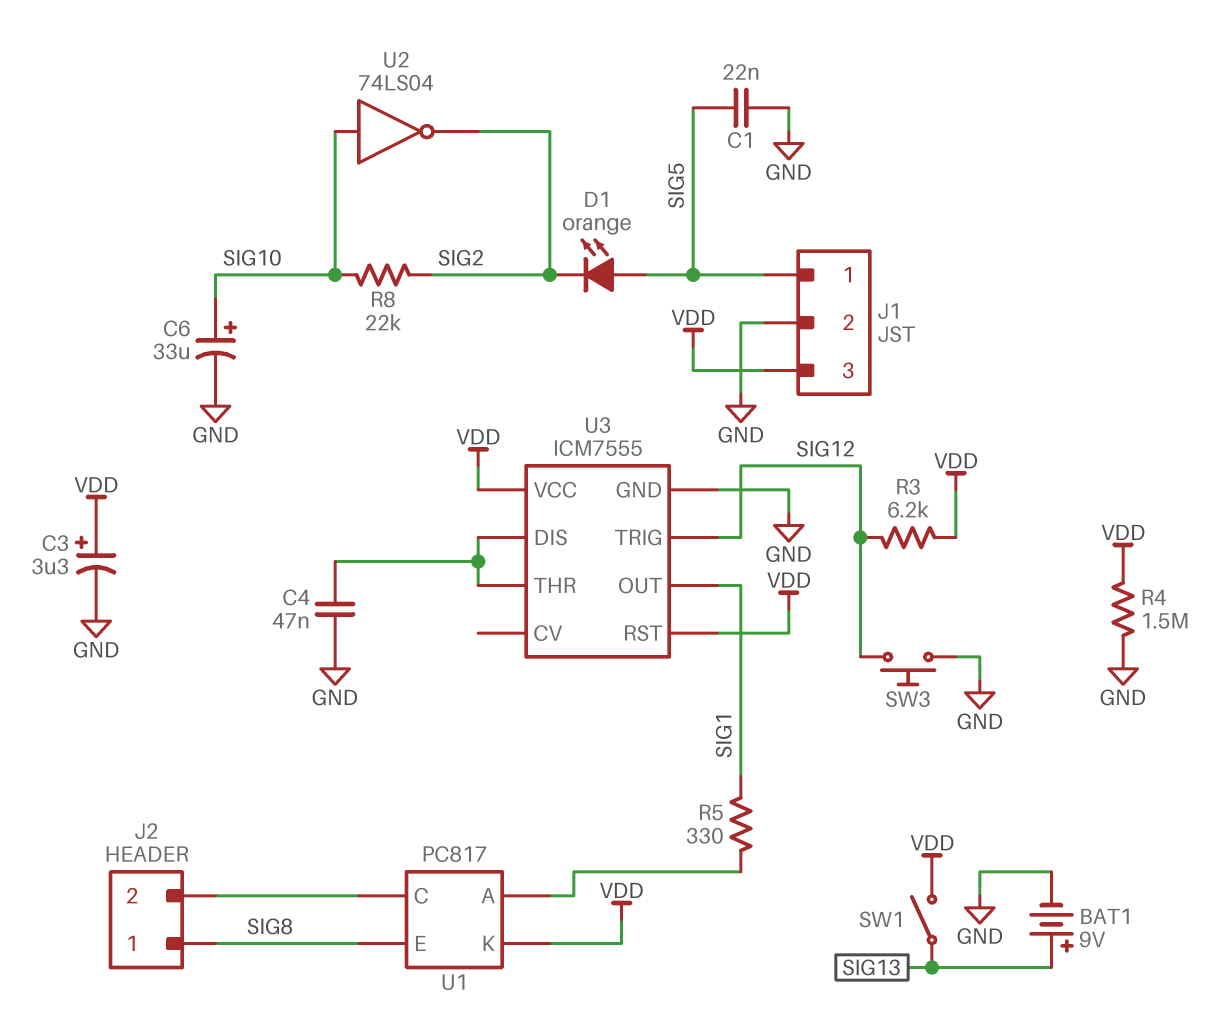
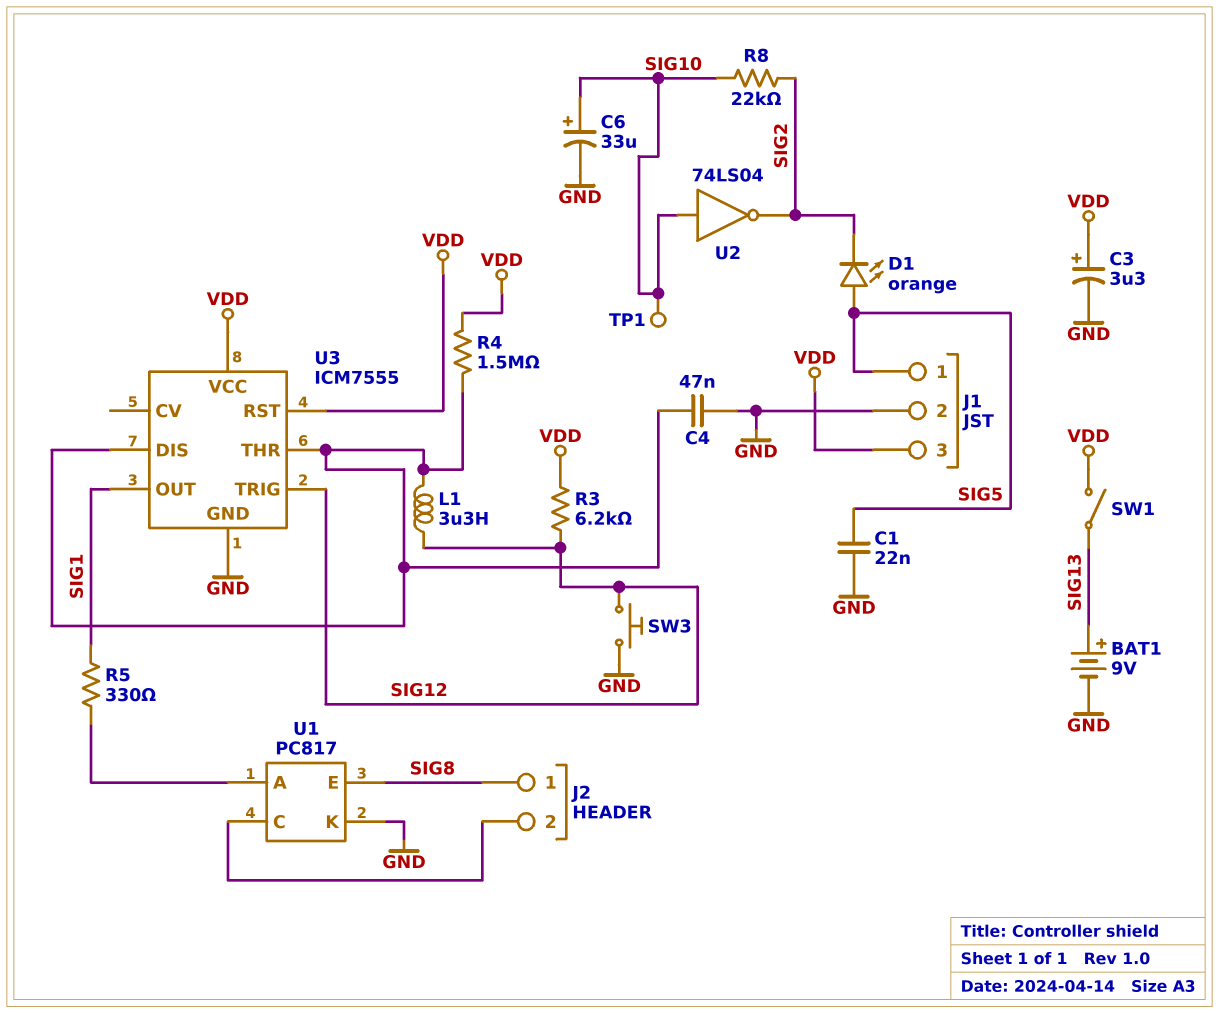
L1: none -> 3.3uH (SIG12, U3/DIS)
R4: 1.5M (GND, VDD) -> 1.5M (U3/DIS, VDD)
TP1: none -> test point (SIG10)
U1 pin K: VDD -> GND

